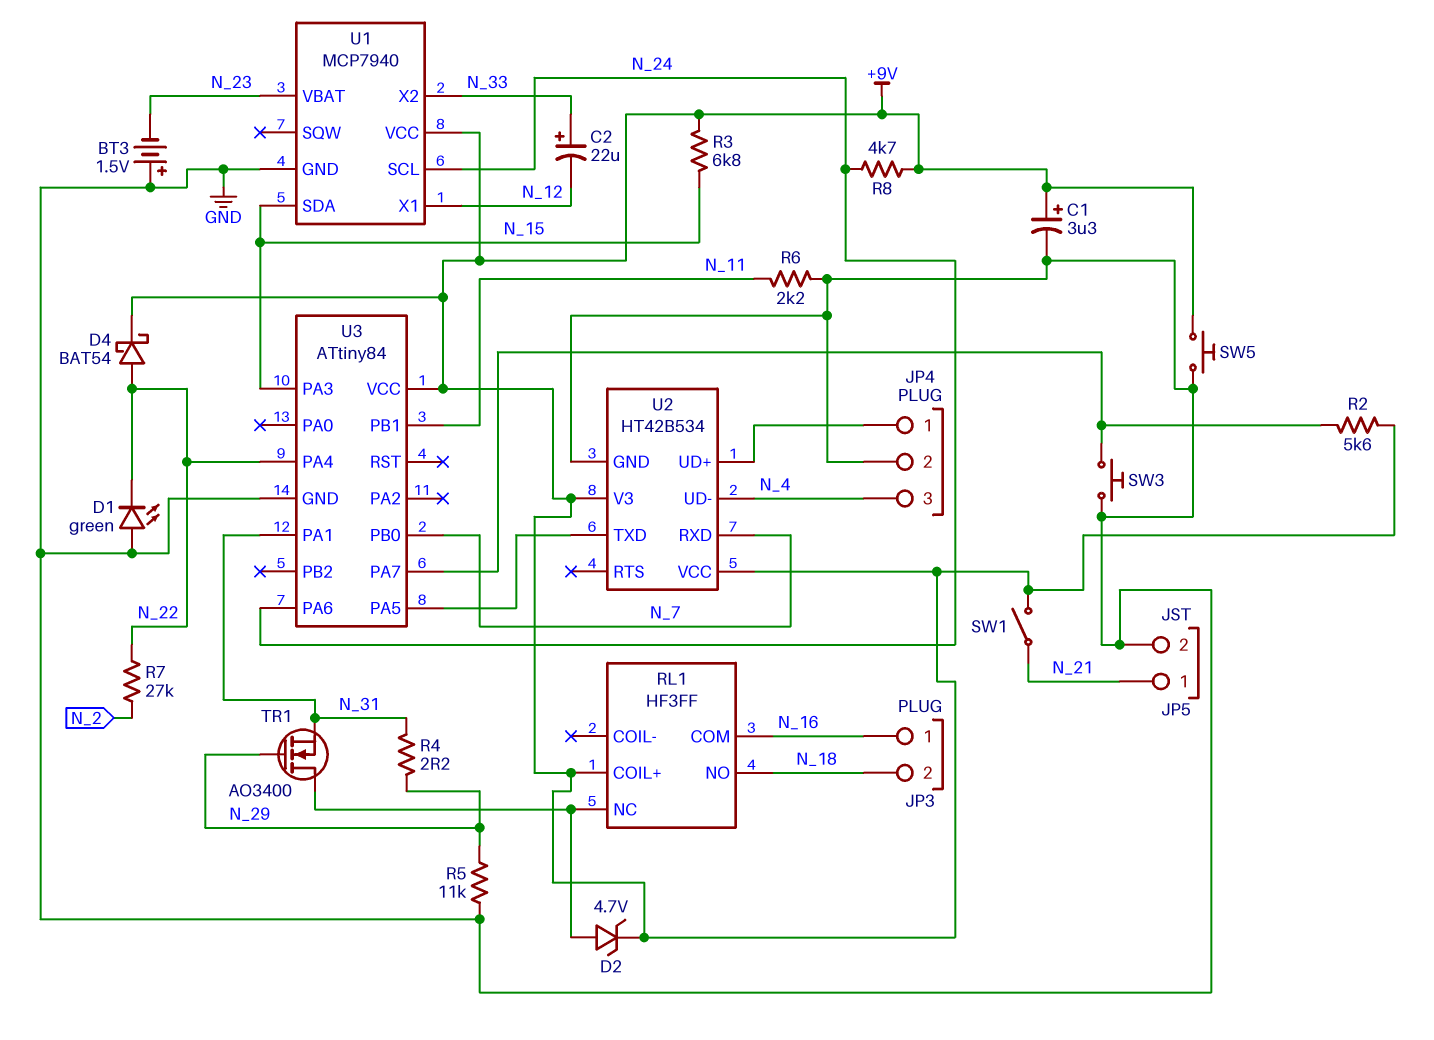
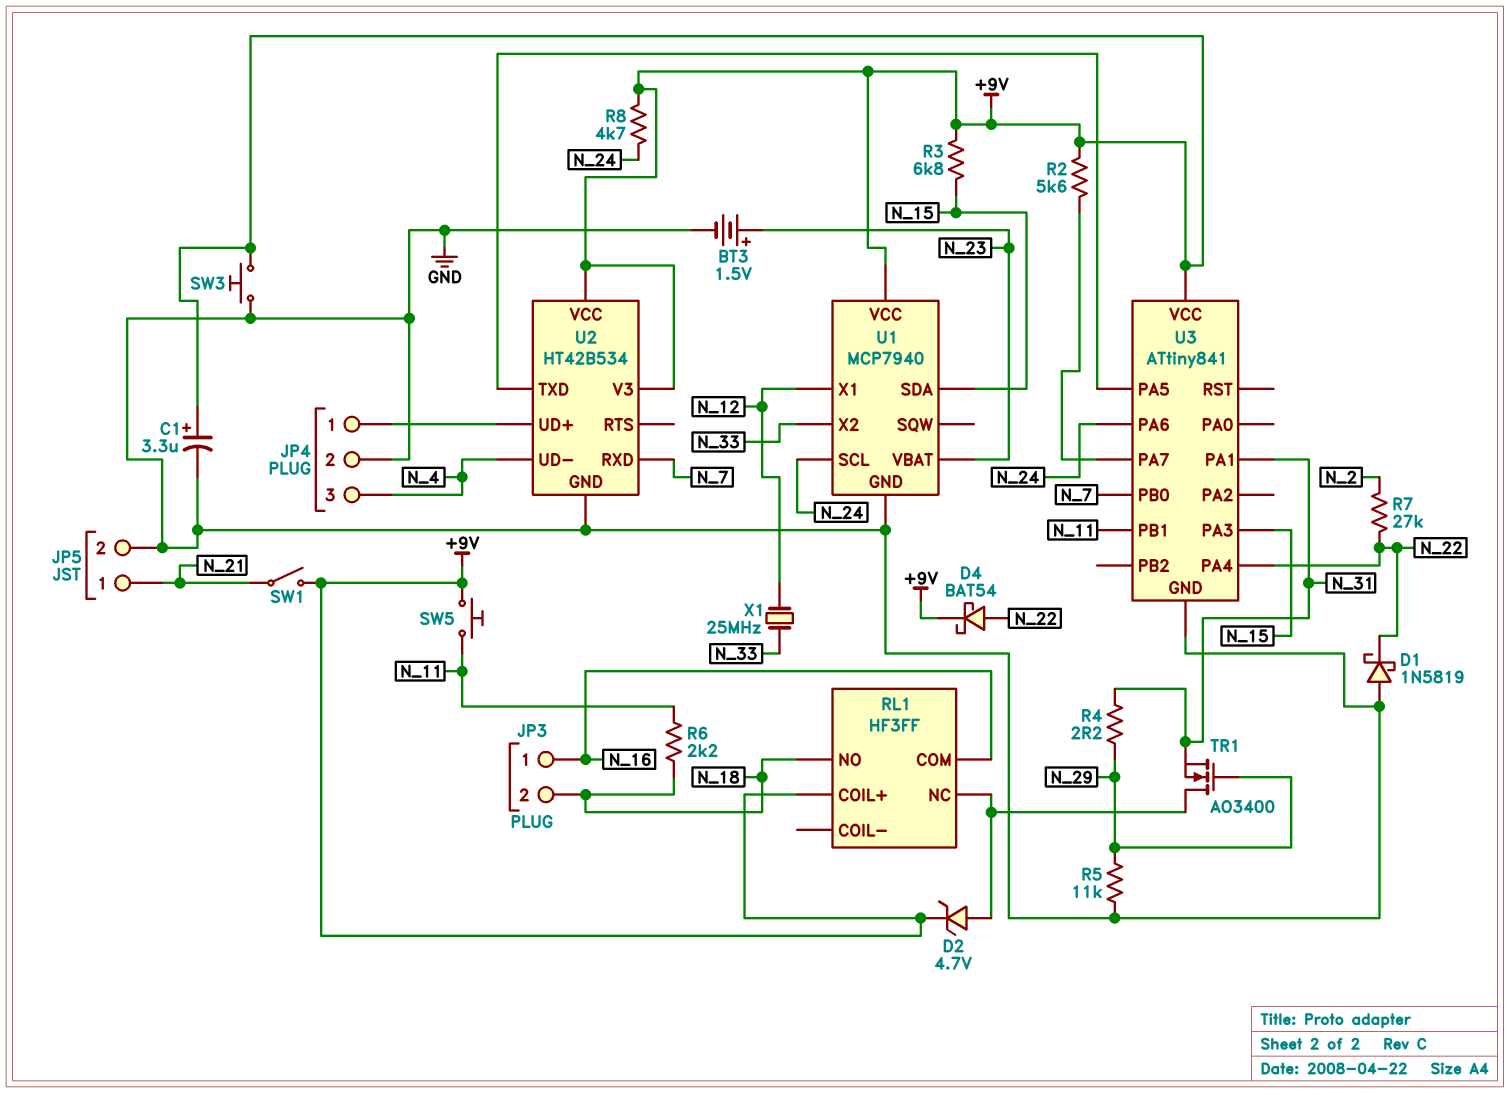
BT3: 1.5V (plus GND, minus N_23) -> 1.5V (plus N_23, minus GND)
C2: 22uF (plus N_33, minus N_12) -> none
D1: LED green (A GND, K N_22) -> schottky 1N5819 (A GND, K N_22)
R6: 2.2k (GND, N_11) -> 2.2k (N_11, N_18)
SW3: button (GND, U3/PA7) -> button (+9V, GND)
SW5: button (+9V, GND) -> button (+9V, N_11)
U3: ATtiny84 -> ATtiny841
X1: none -> 25MHz (N_12, N_33)

